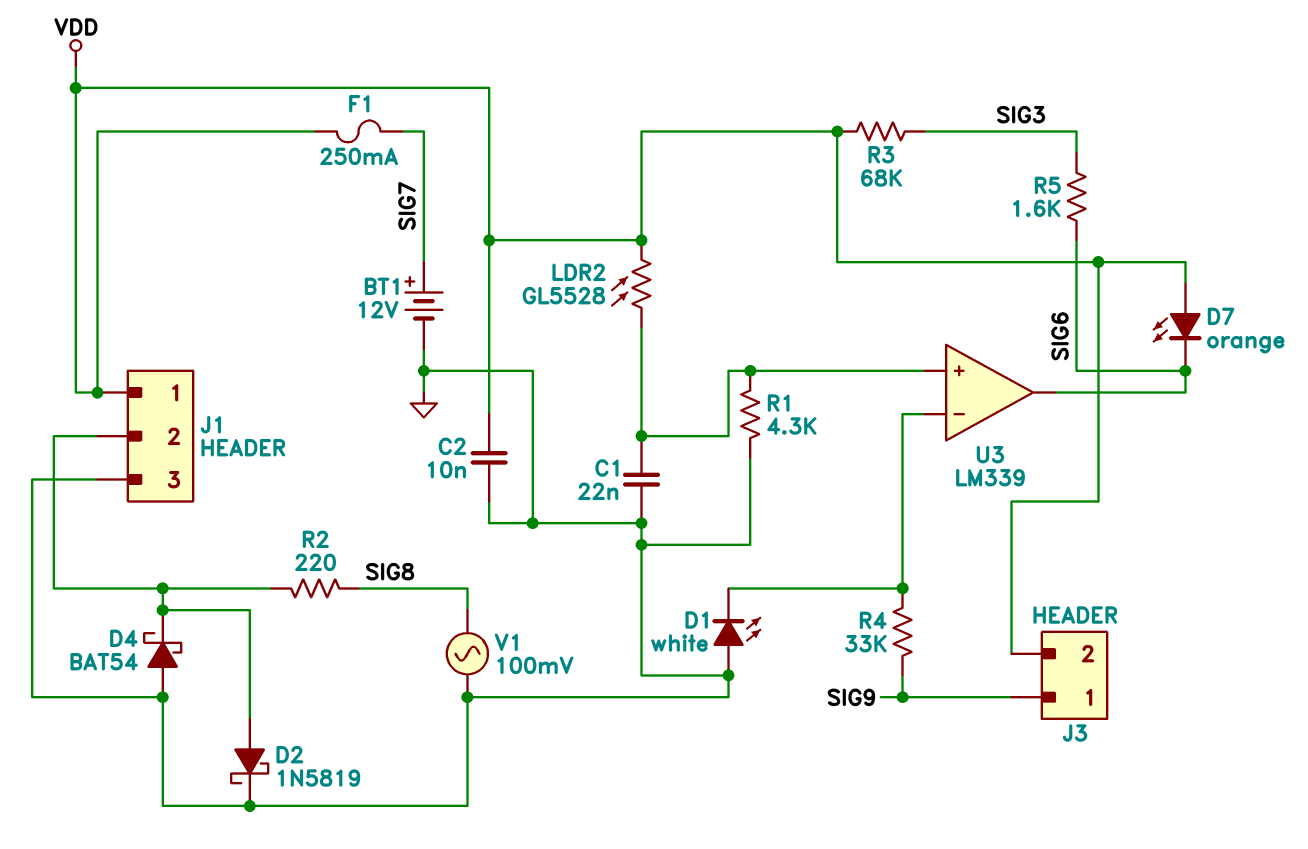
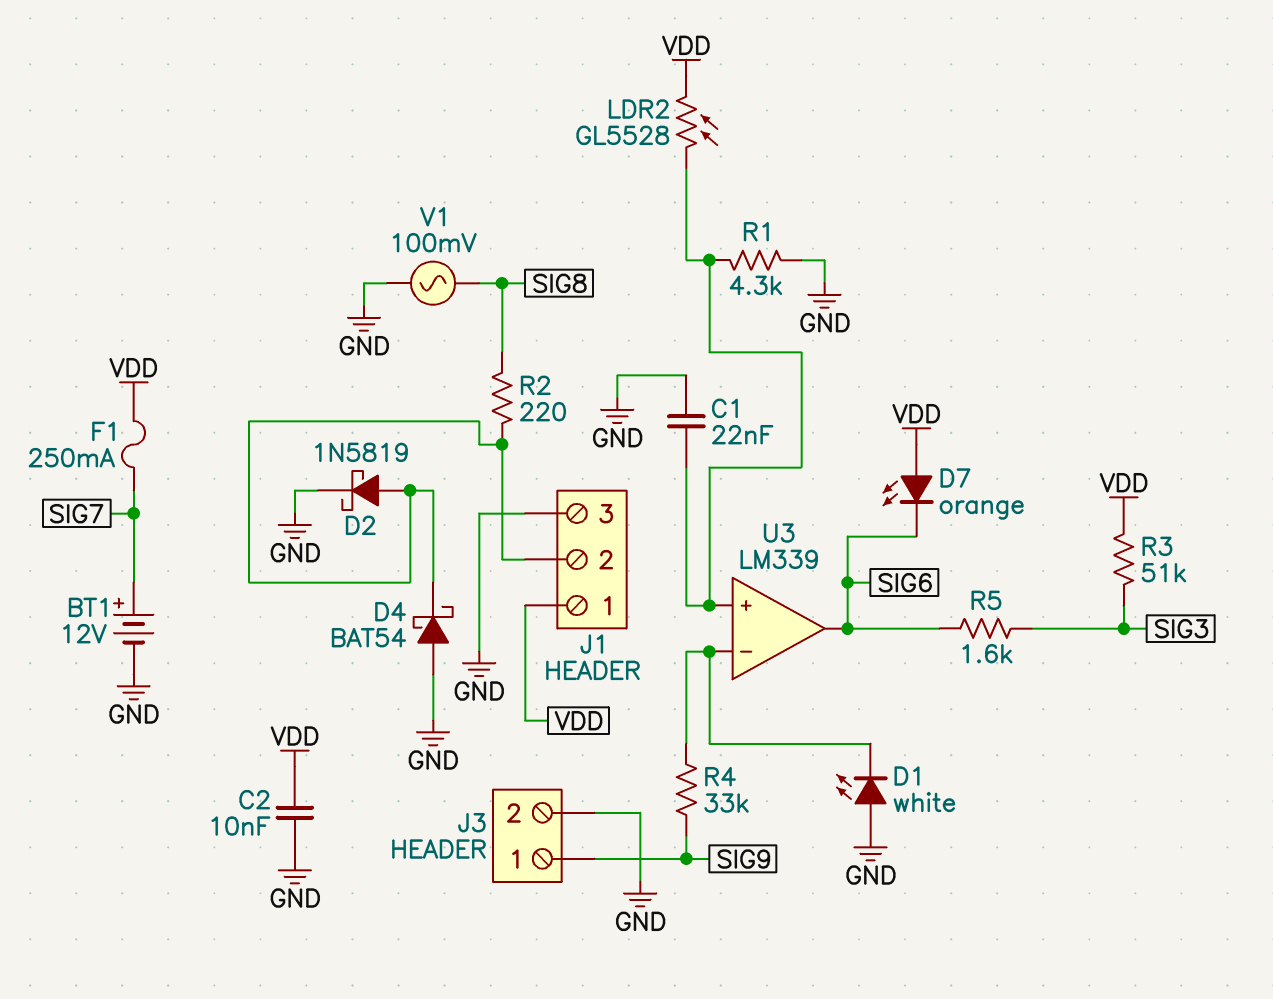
J3 pin 2: VDD -> GND
R3: 68k (SIG3, VDD) -> 51k (SIG3, VDD)

